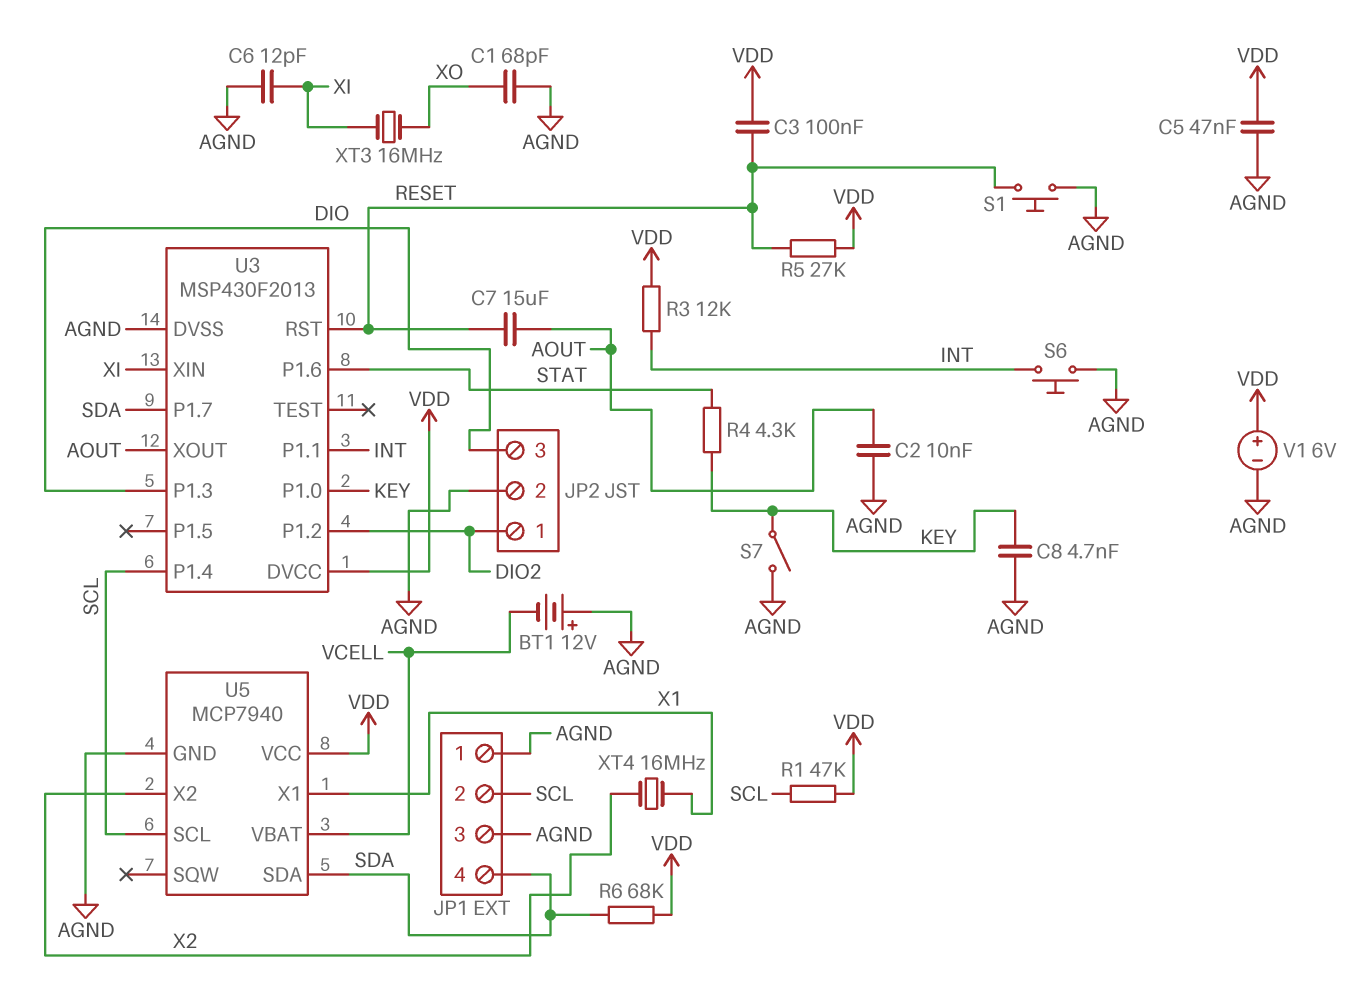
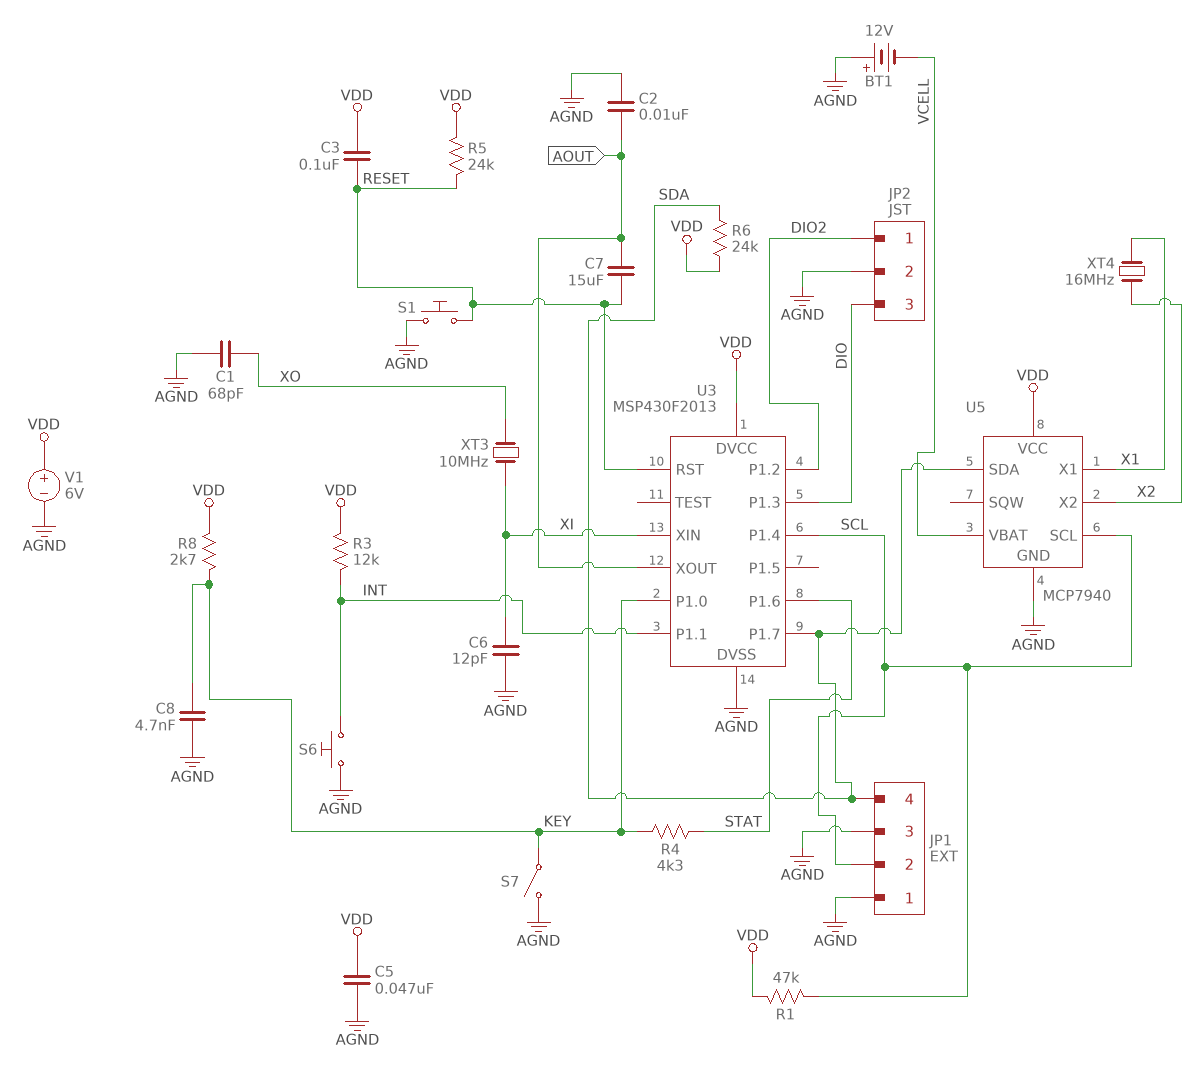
R5: 27k (RESET, VDD) -> 24k (RESET, VDD)
R6: 68k (SDA, VDD) -> 24k (SDA, VDD)
R8: none -> 2.7k (KEY, VDD)
XT3: 16MHz (XI, XO) -> 10MHz (XI, XO)

